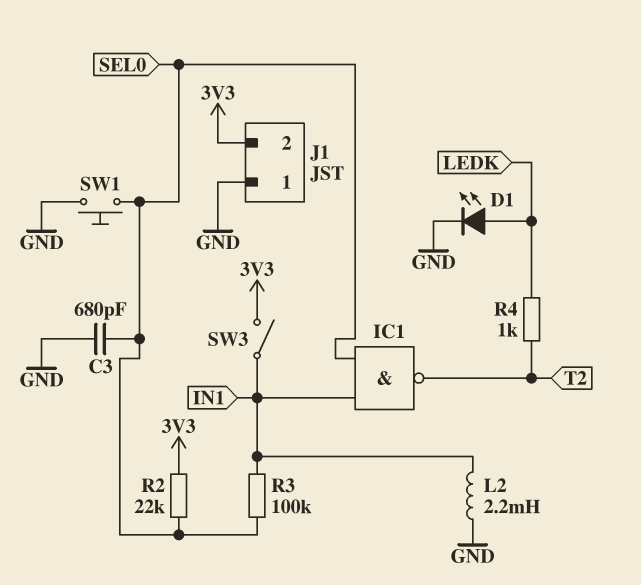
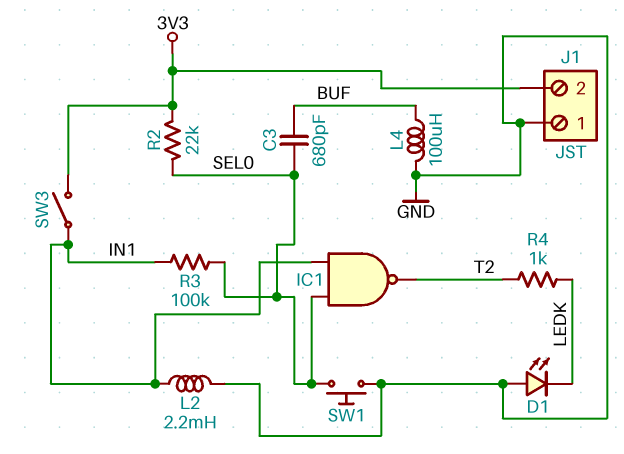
C3: 680pF (GND, SEL0) -> 680pF (BUF, SEL0)
D1: LED (A LEDK, K GND) -> LED (A GND, K LEDK)
L4: none -> 100uH (BUF, GND)

